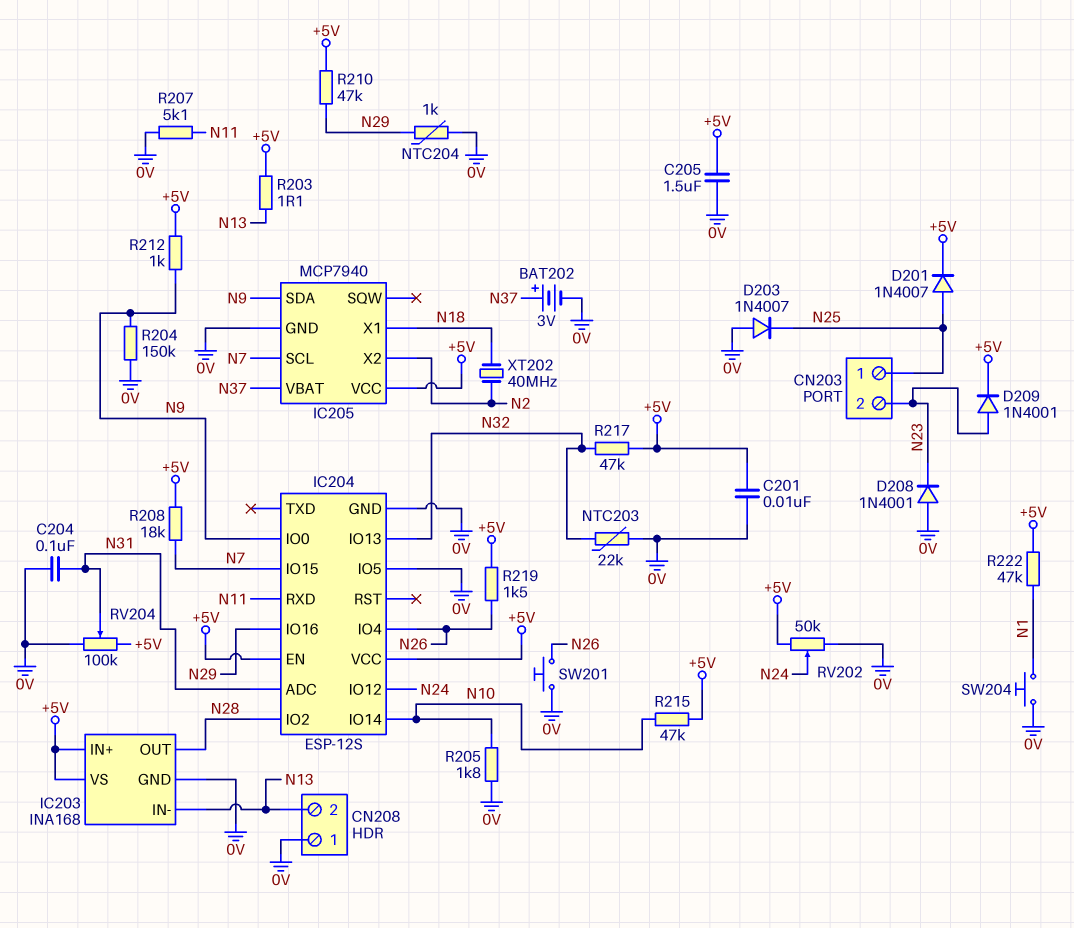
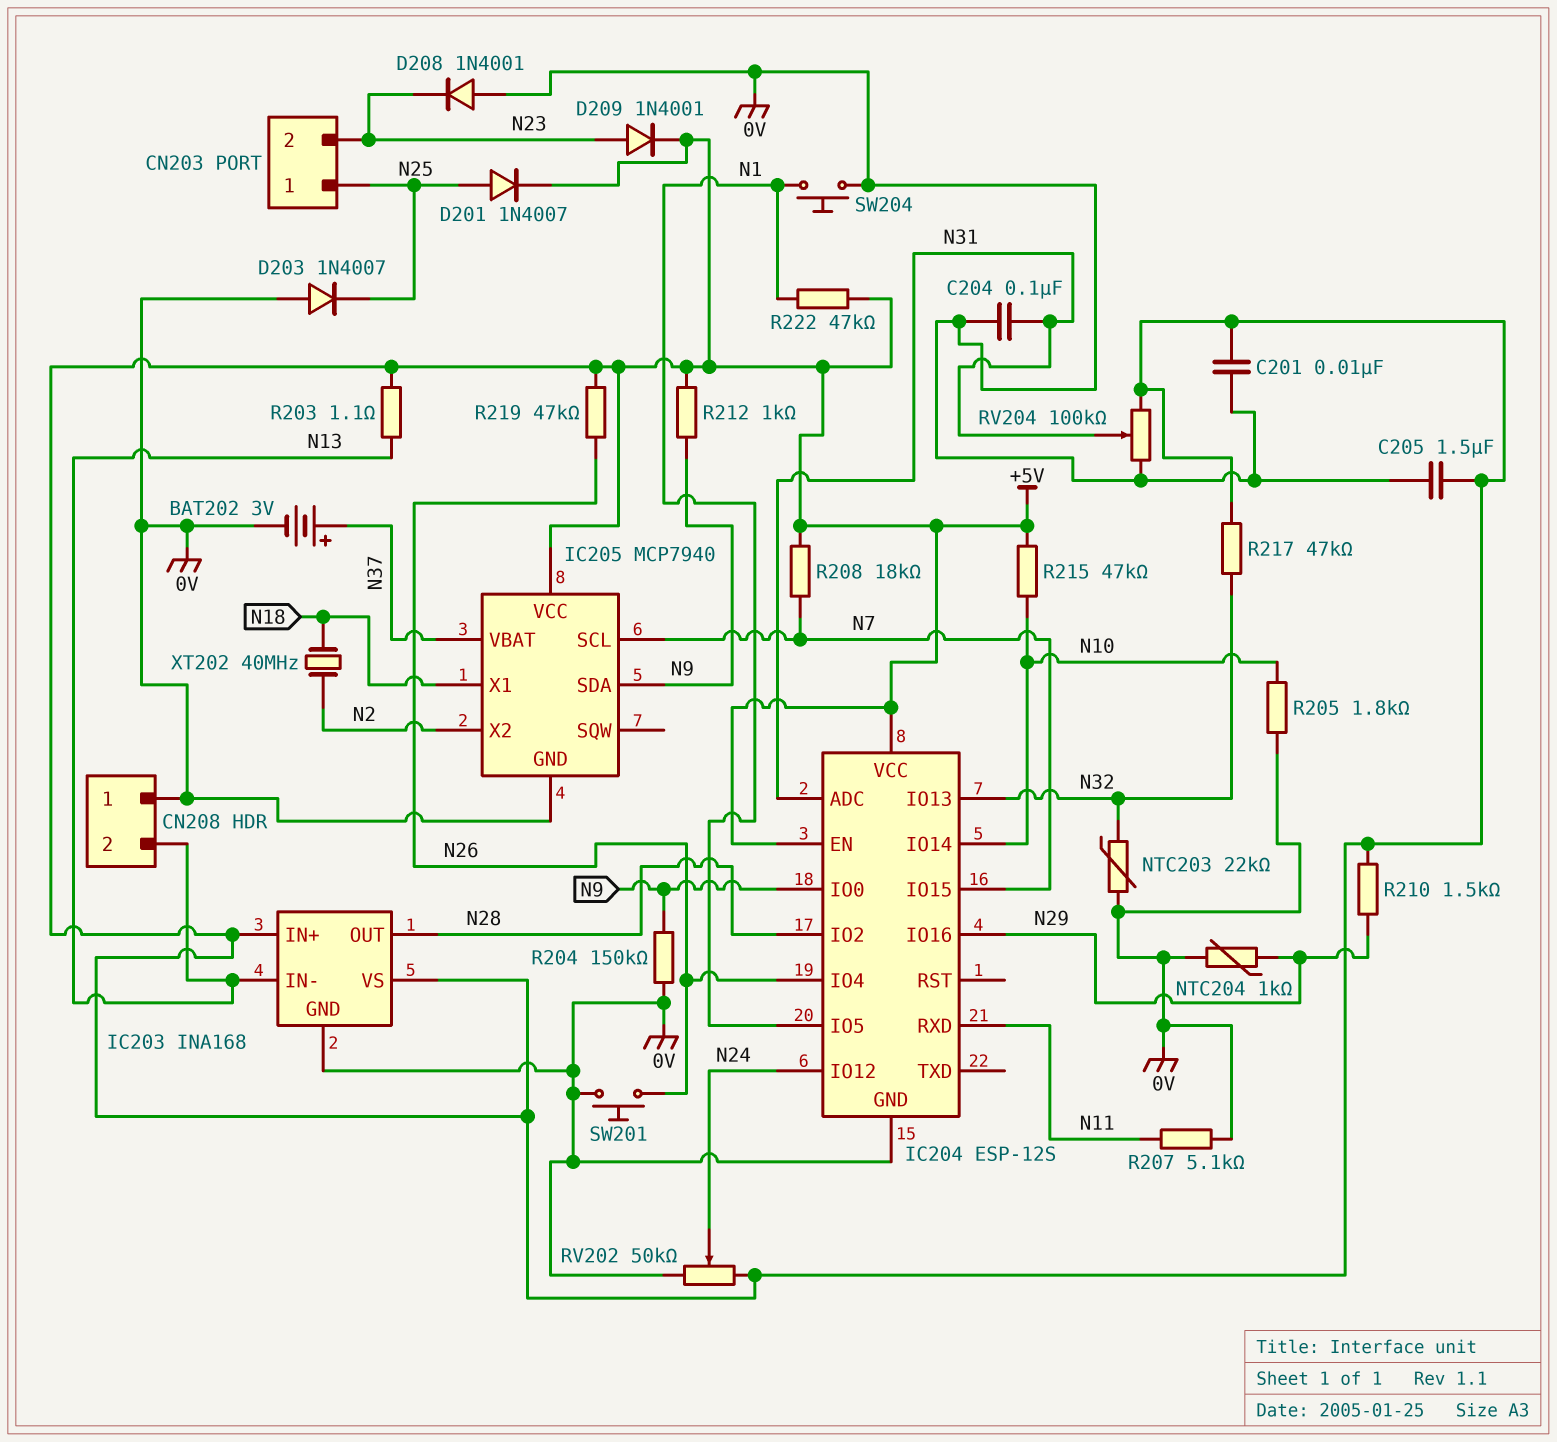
IC204 pin IO5: 0V -> N1
R210: 47k (+5V, N29) -> 1.5k (+5V, N29)
R219: 1.5k (+5V, N26) -> 47k (+5V, N26)

